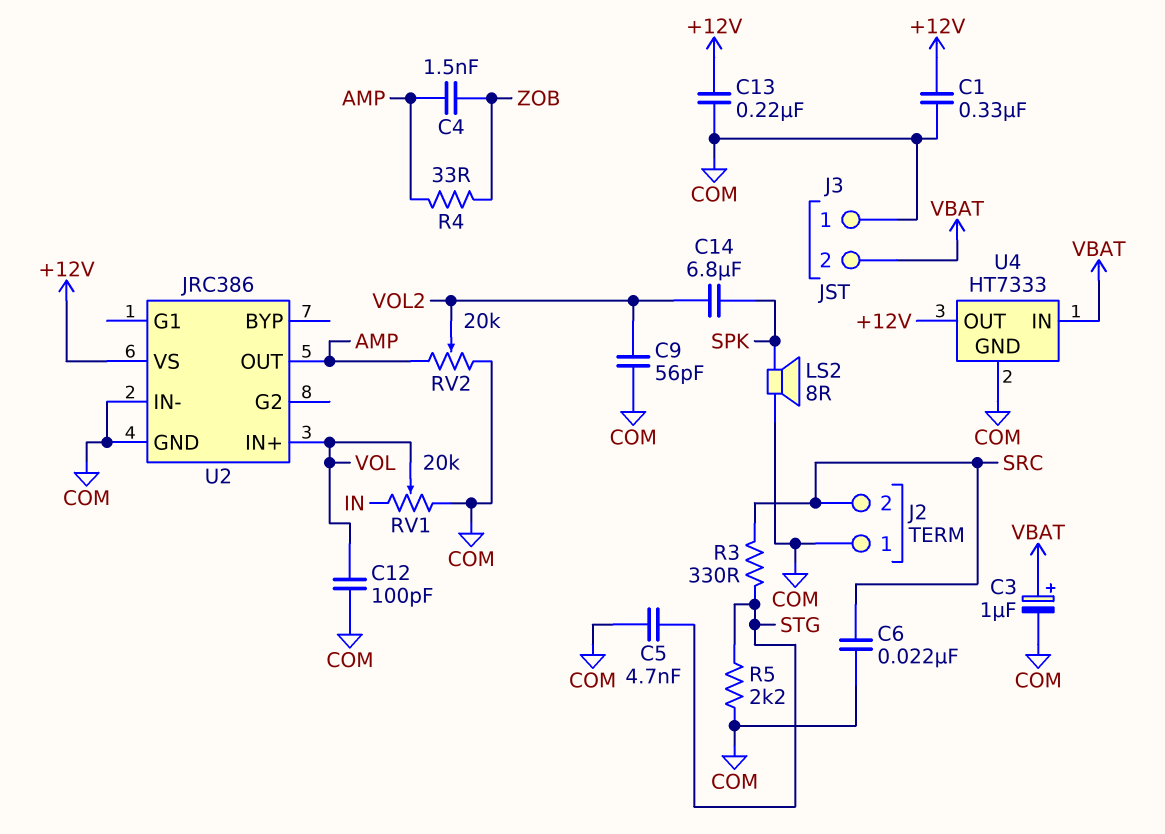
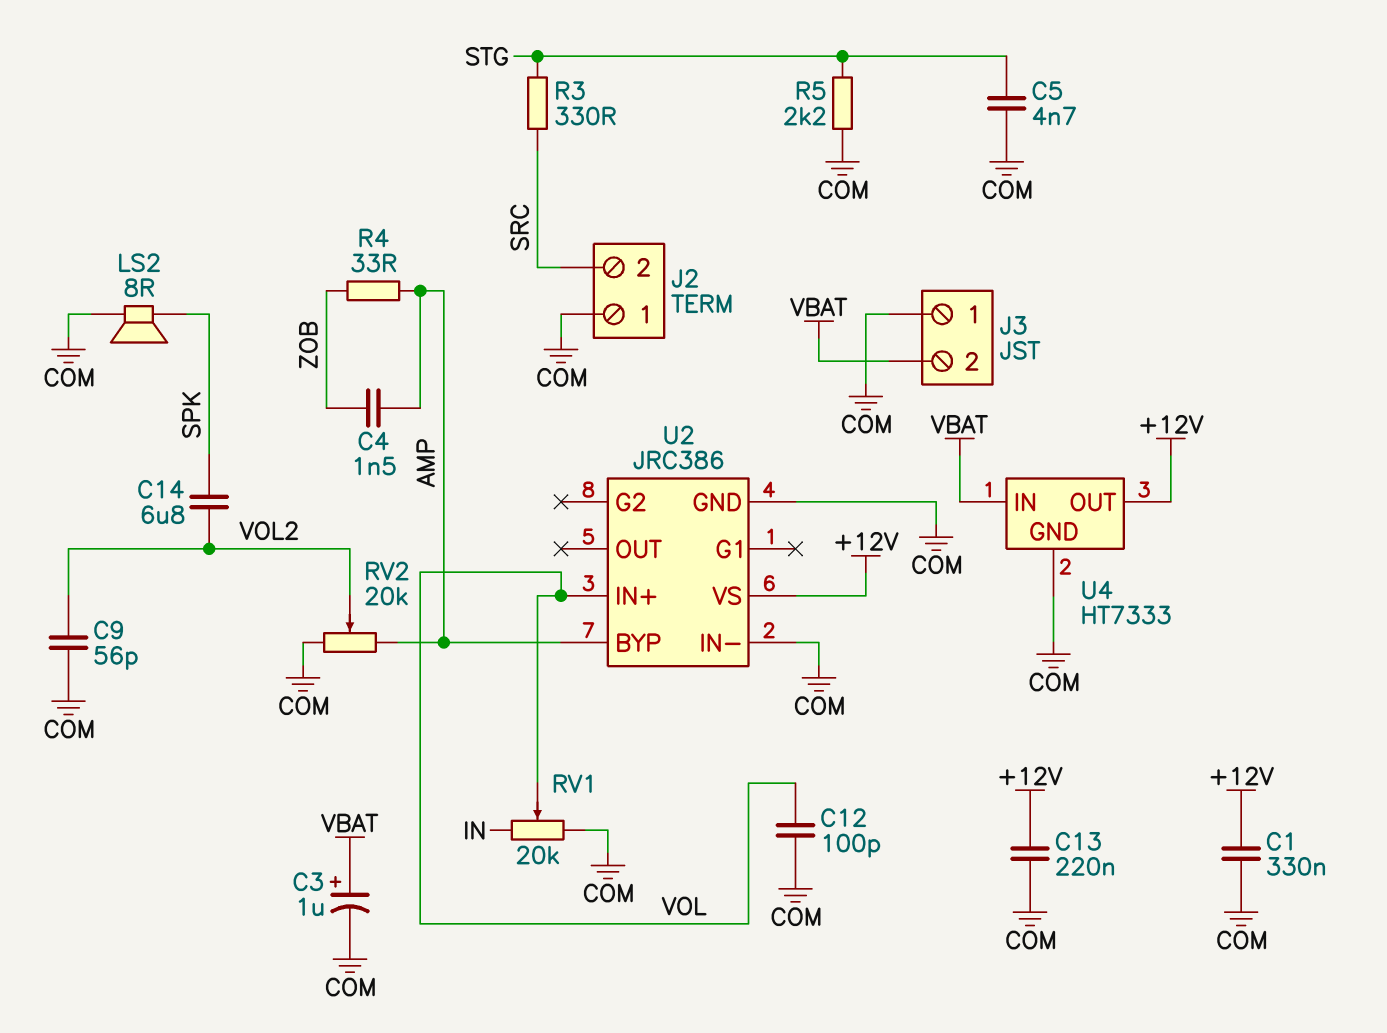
C6: 22nF (COM, SRC) -> none
U2 pin BYP: none -> AMP
U2 pin OUT: AMP -> none

